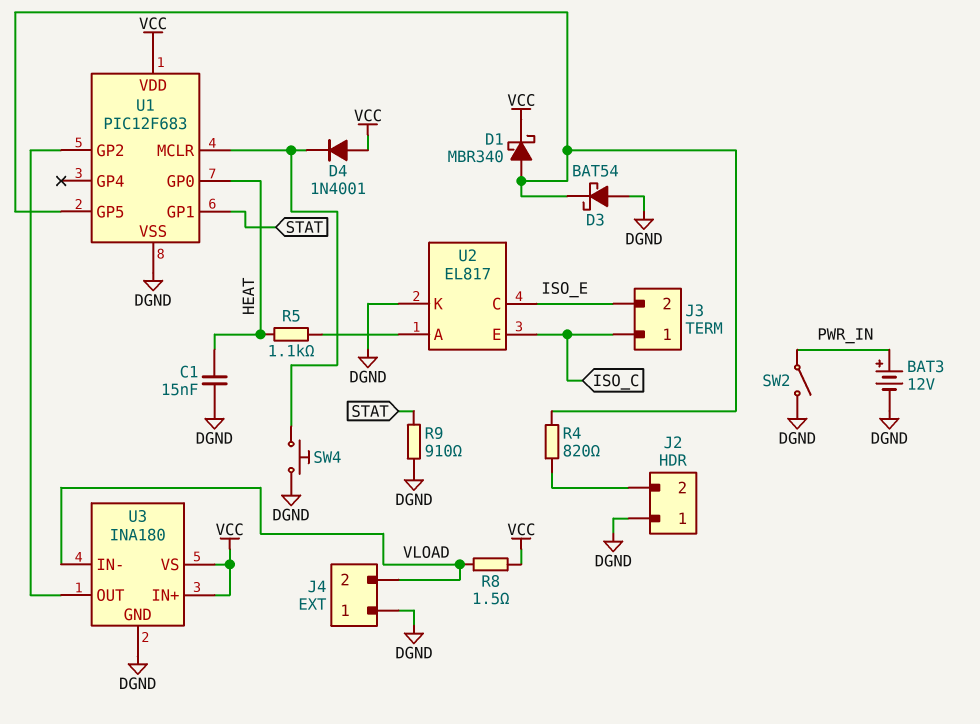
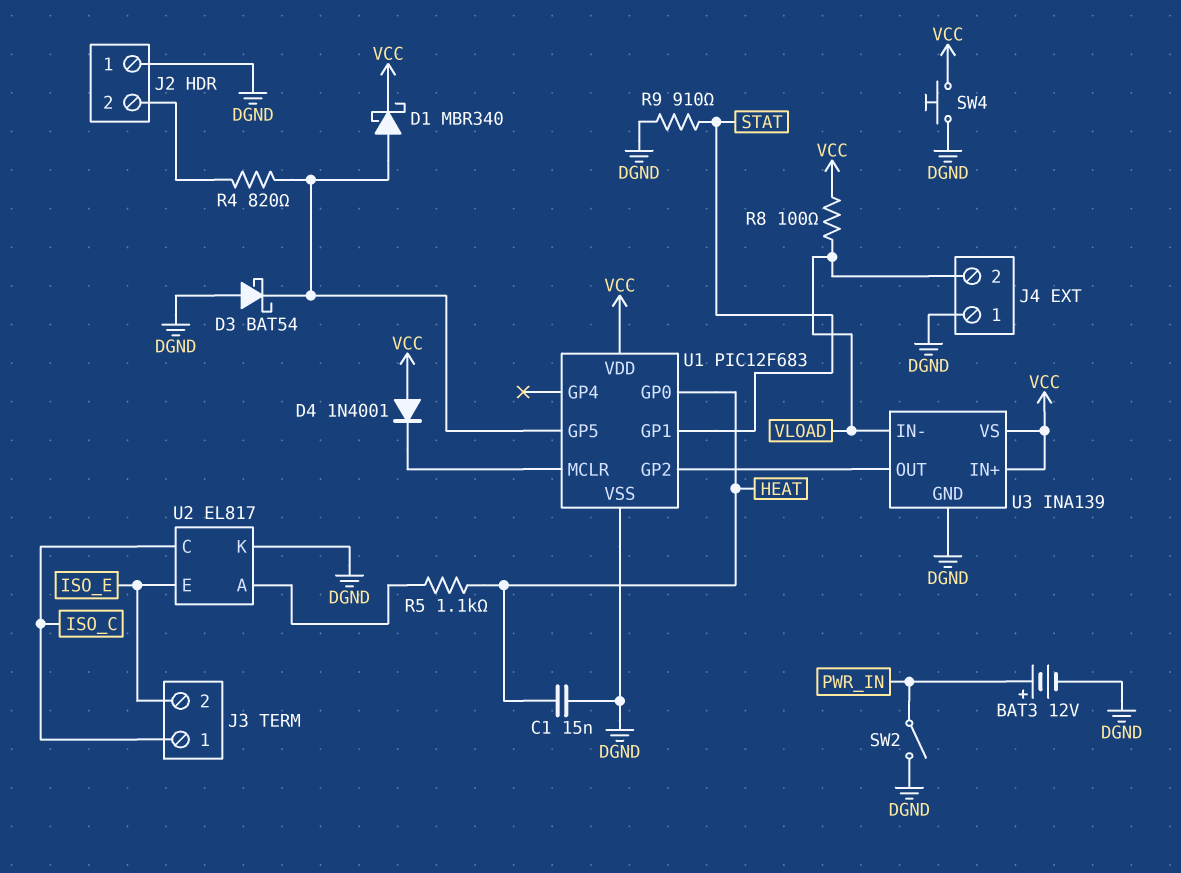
R8: 1.5 (VCC, VLOAD) -> 100 (VCC, VLOAD)
SW4: button (DGND, U1/MCLR) -> button (DGND, VCC)
U2 pin C: ISO_E -> ISO_C
U2 pin E: ISO_C -> ISO_E
U3: INA180 -> INA139

